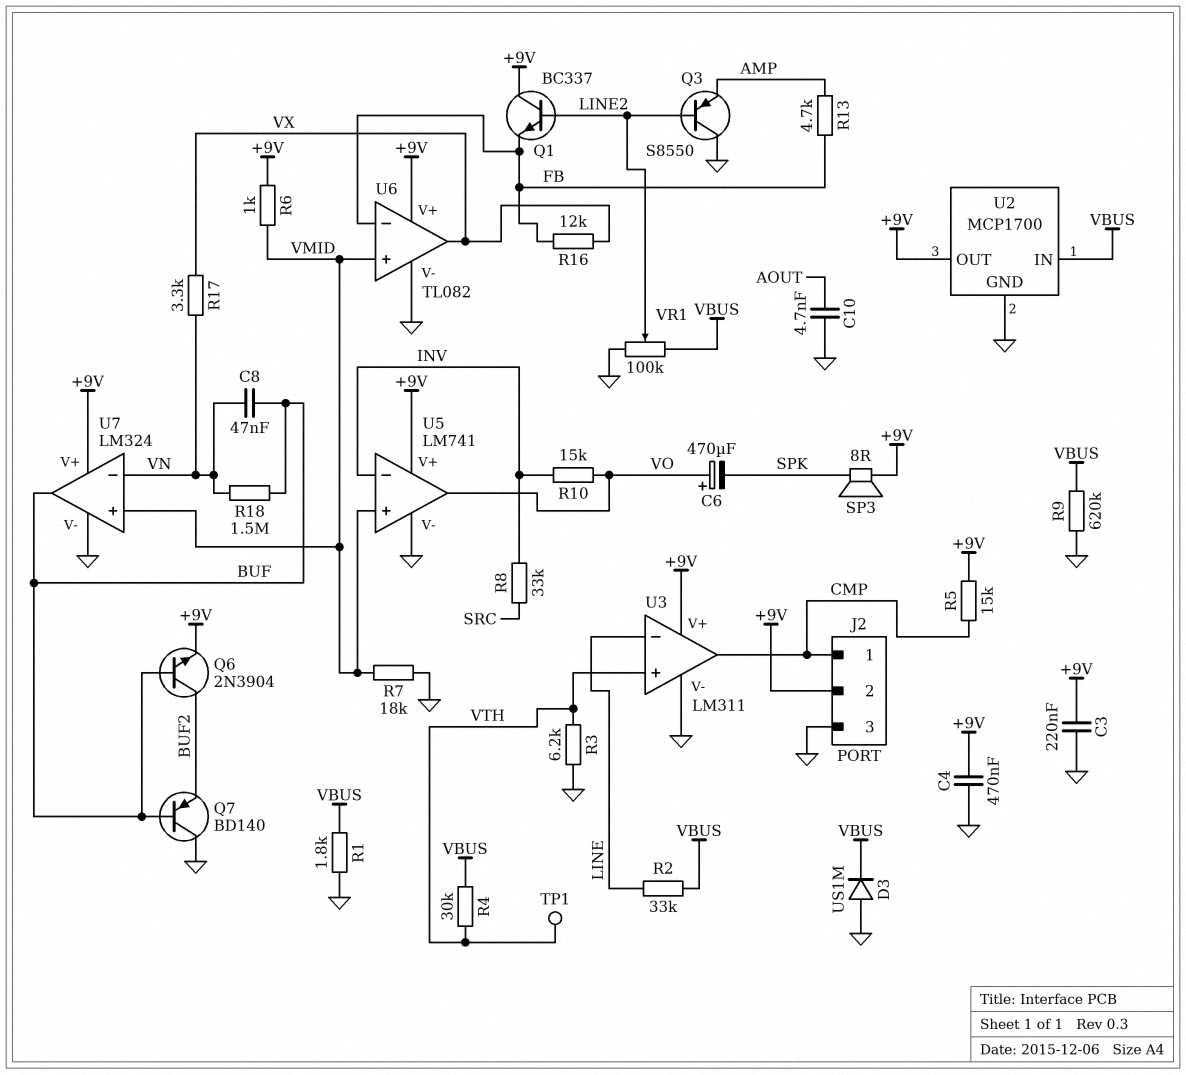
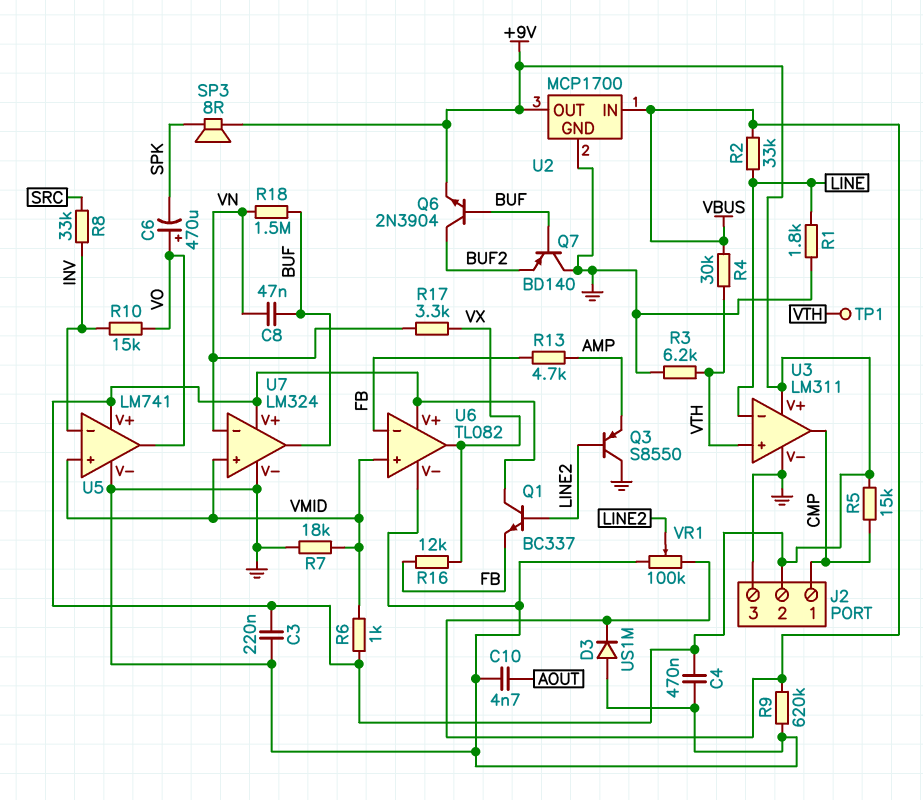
R1: 1.8k (GND, VBUS) -> 1.8k (GND, LINE)

